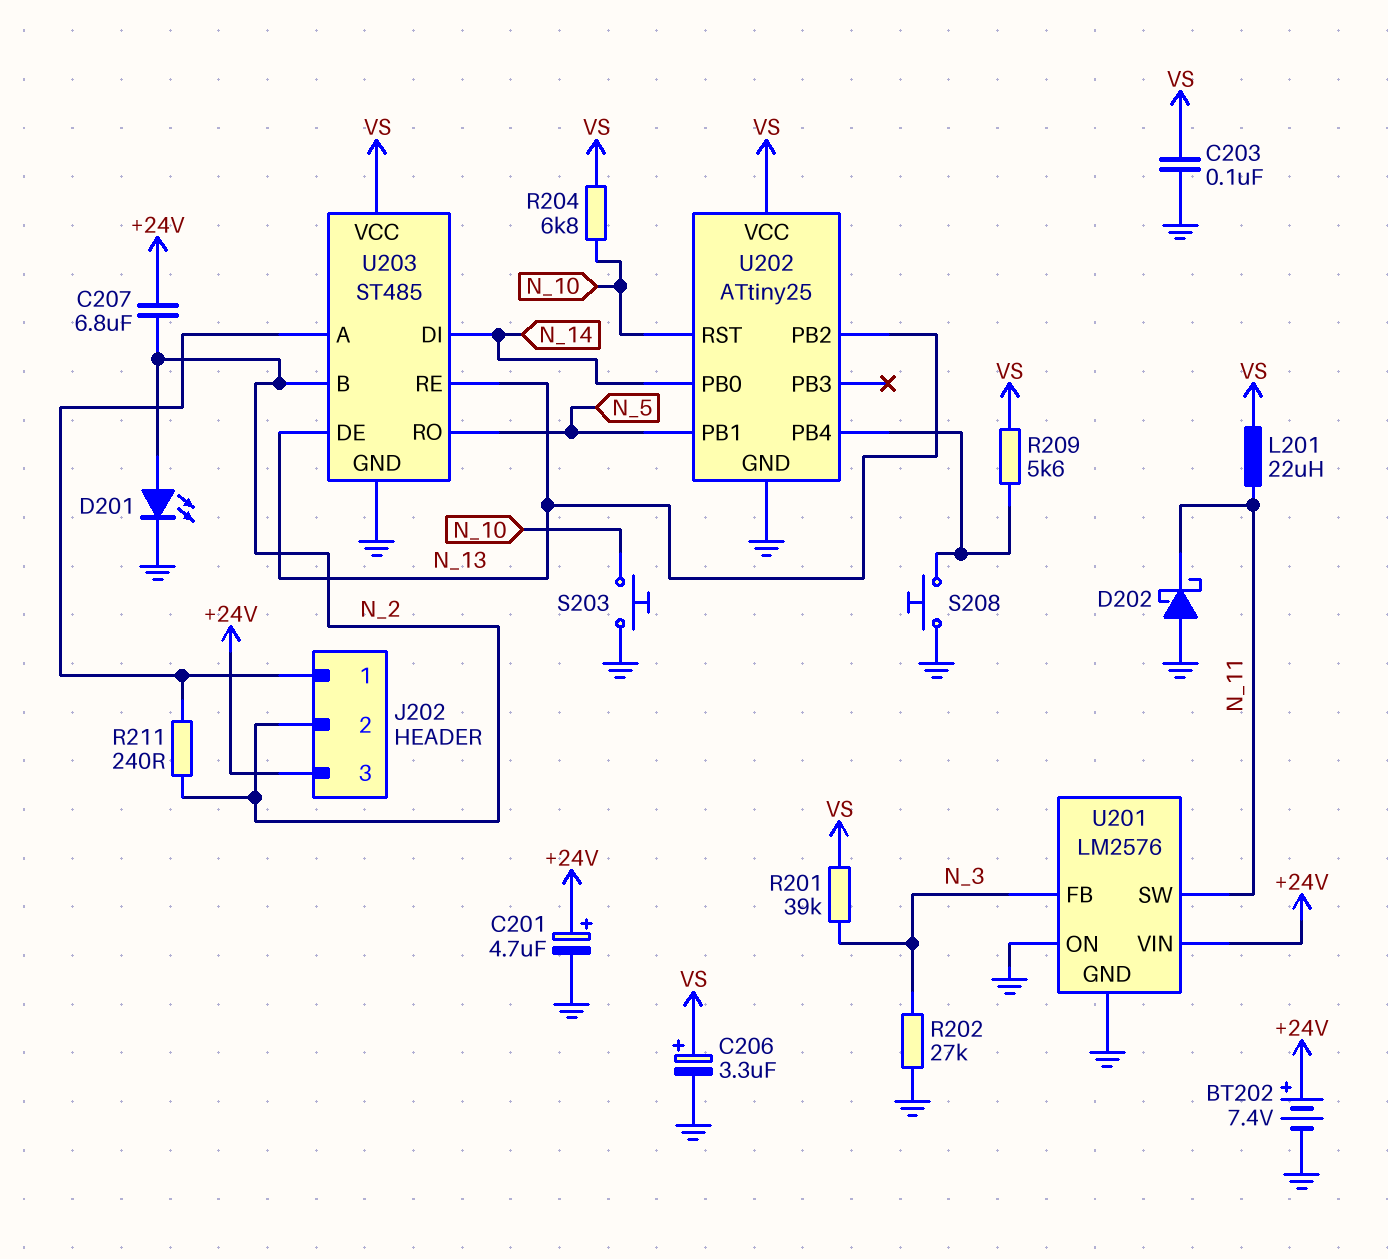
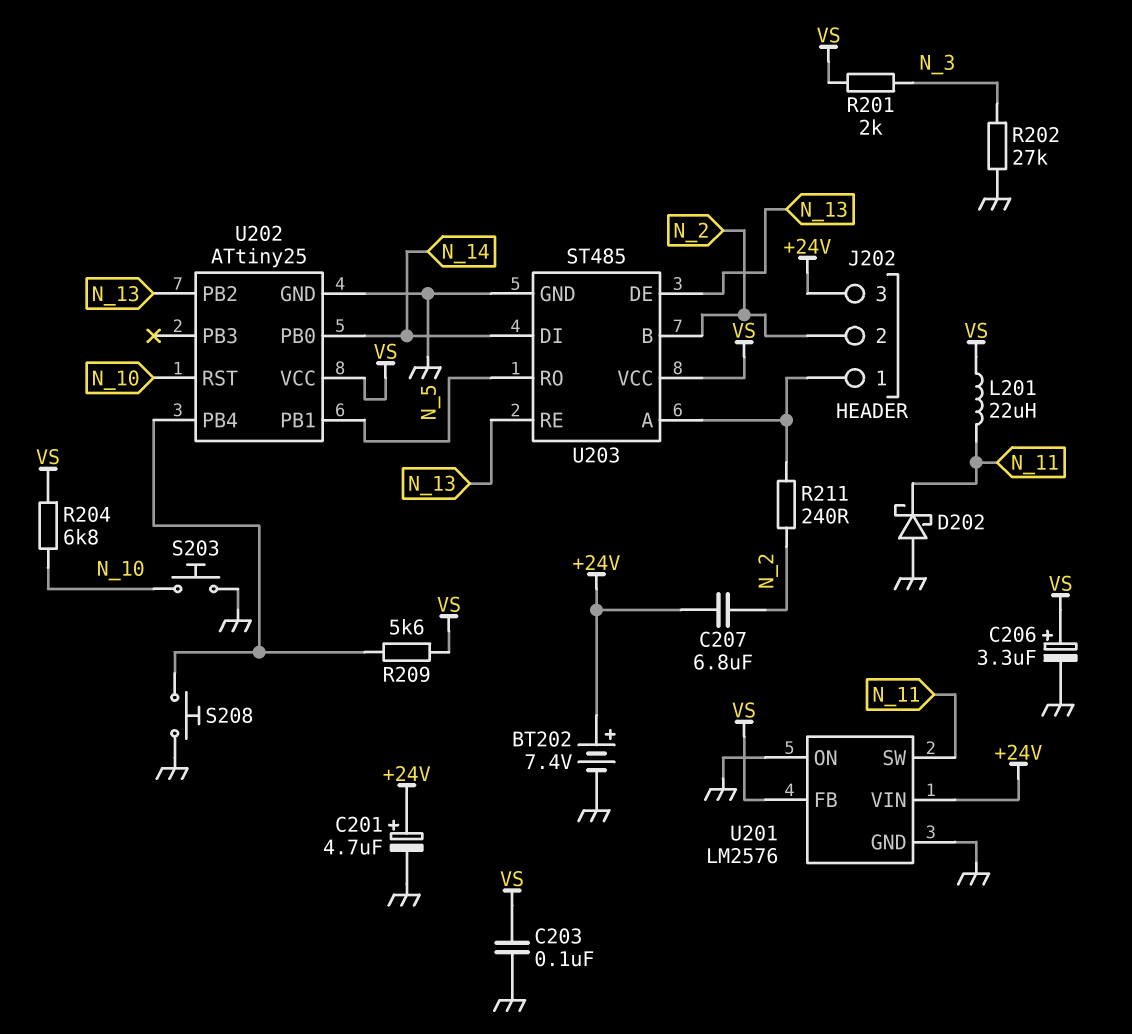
D201: LED (A N_2, K GND) -> none
R201: 39k (N_3, VS) -> 2k (N_3, VS)
U201 pin FB: N_3 -> VS

